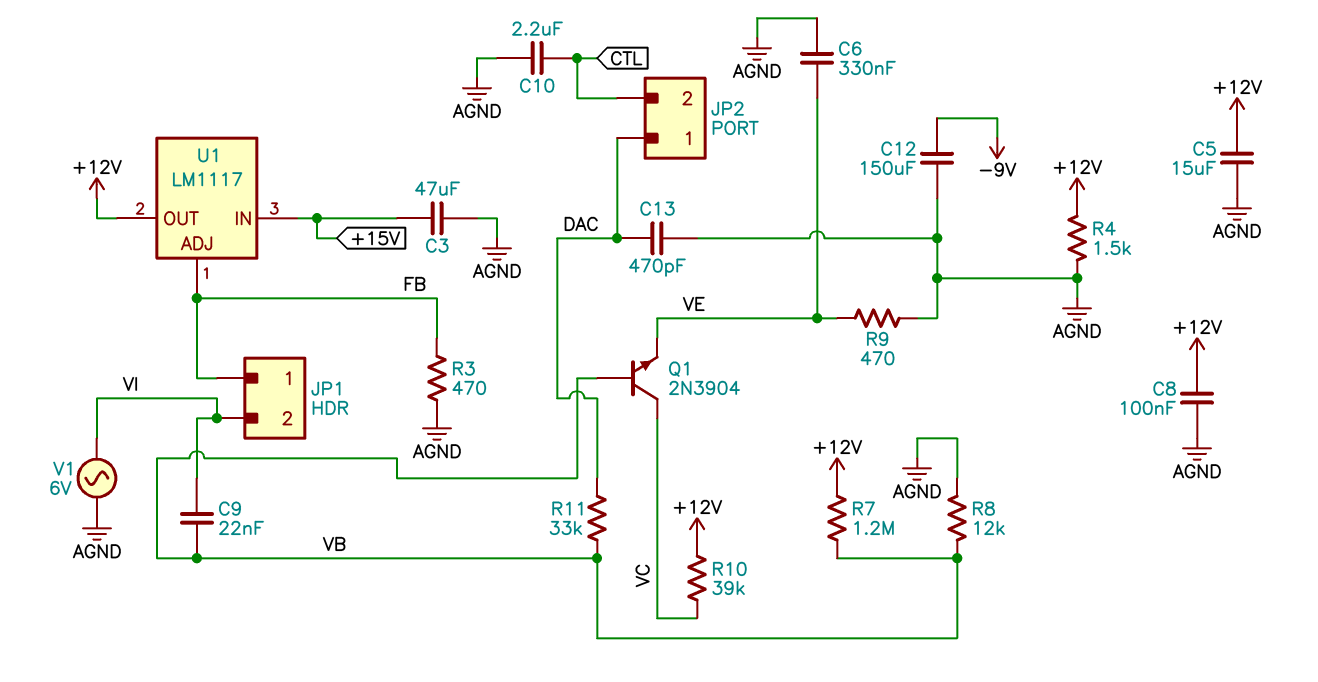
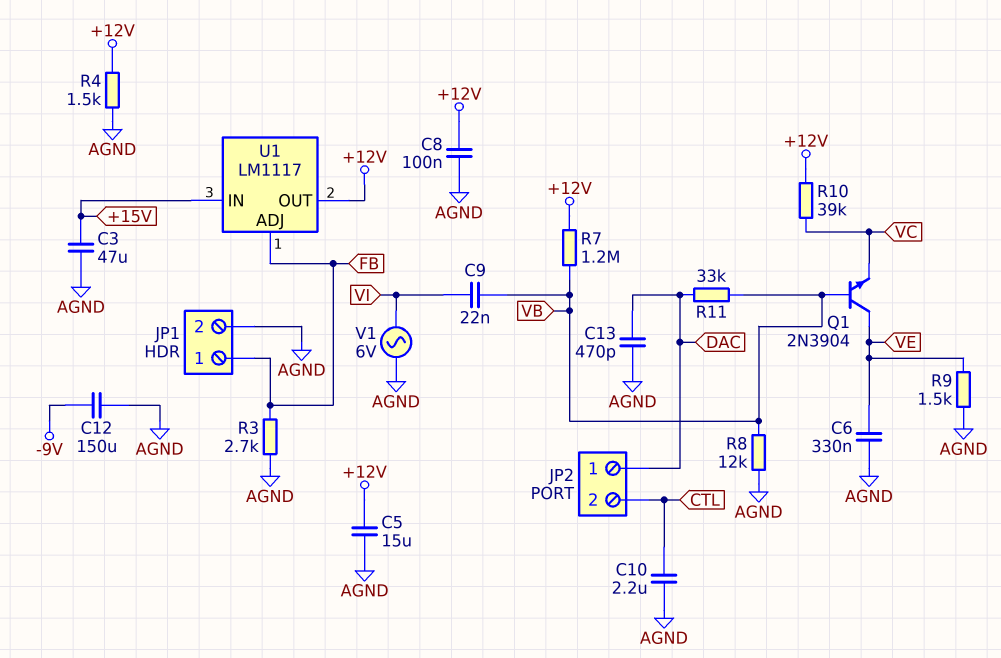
JP1 pin 2: VI -> AGND
Q1: NPN 2N3904 (B VB, C VC, E VE) -> NPN 2N3904 (B VB, C VE, E VC)
R3: 470 (AGND, FB) -> 2.7k (AGND, FB)
R9: 470 (AGND, VE) -> 1.5k (AGND, VE)

